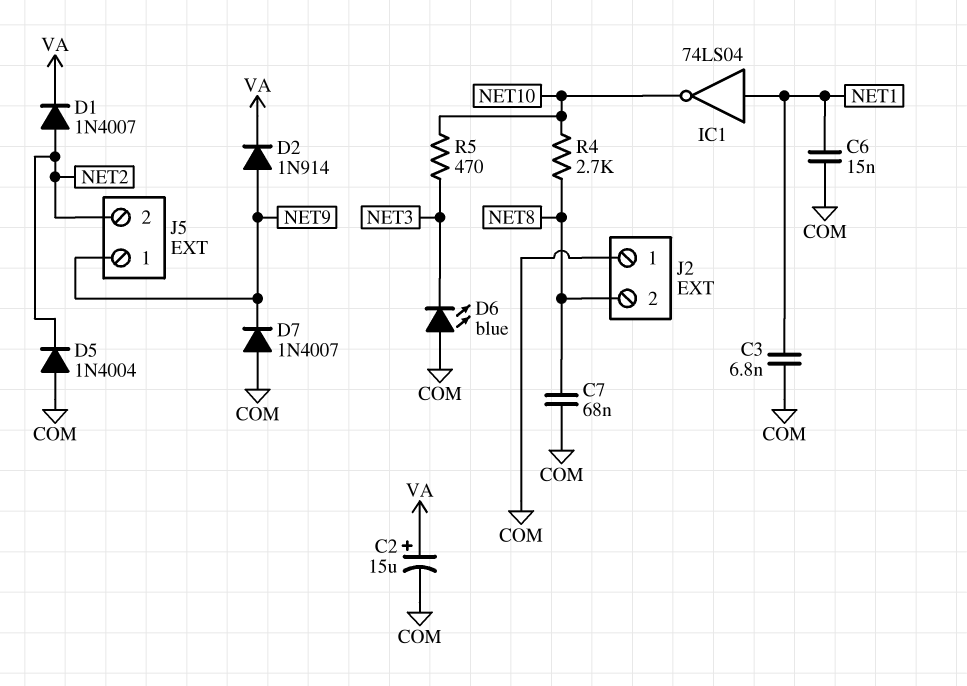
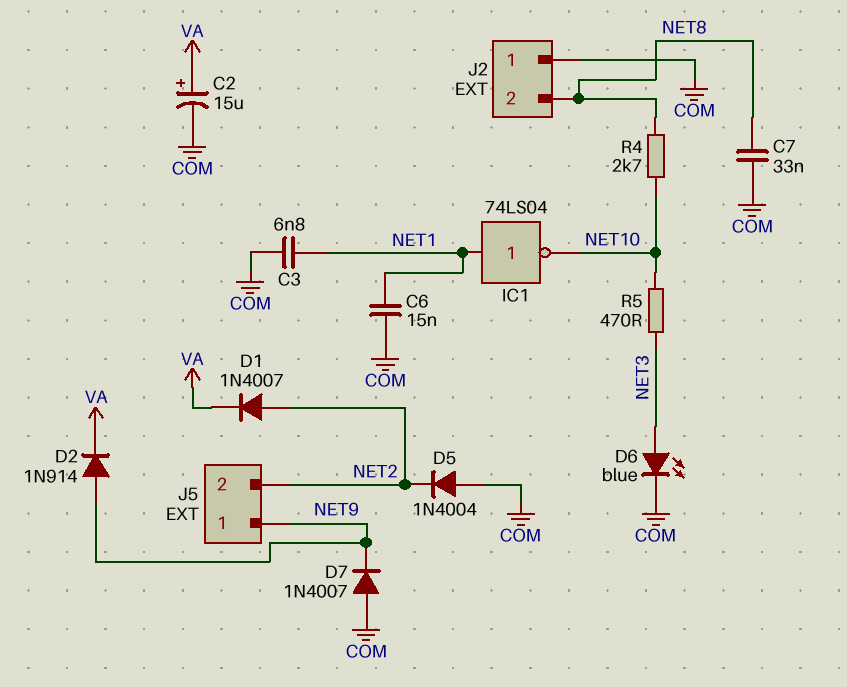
C7: 68nF (COM, NET8) -> 33nF (COM, NET8)
D6: LED blue (A COM, K NET3) -> LED blue (A NET3, K COM)

